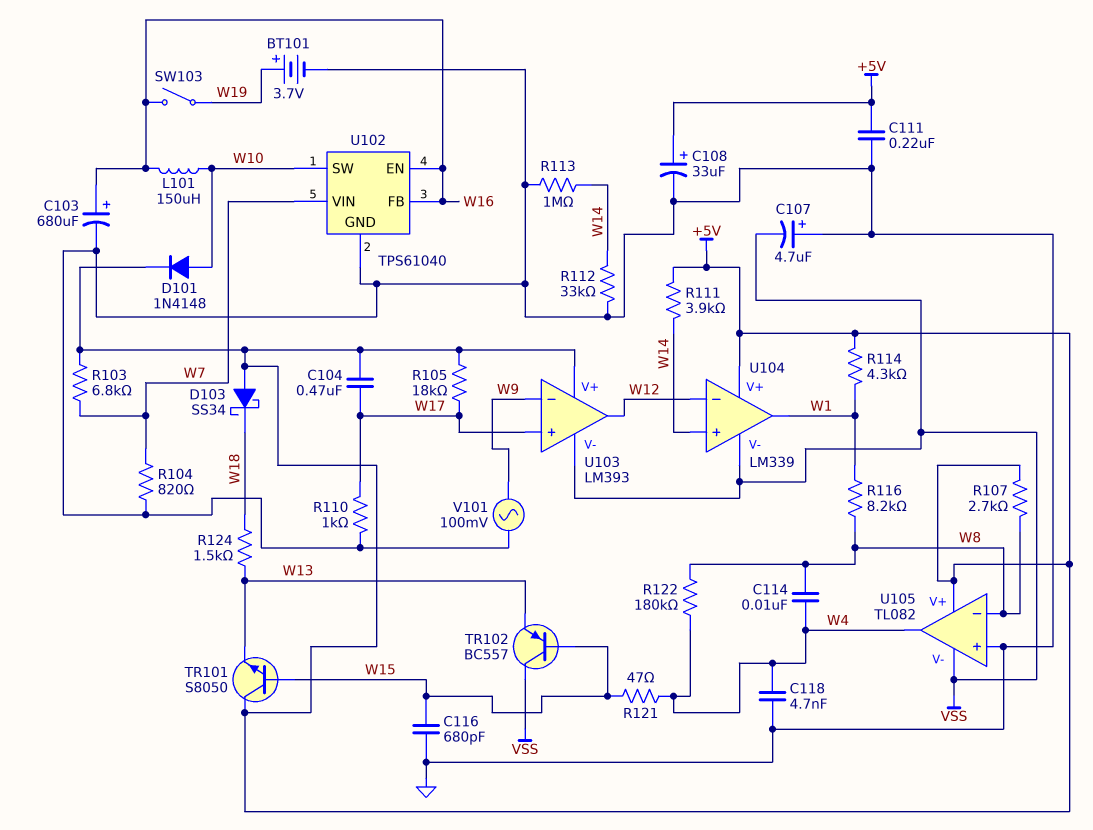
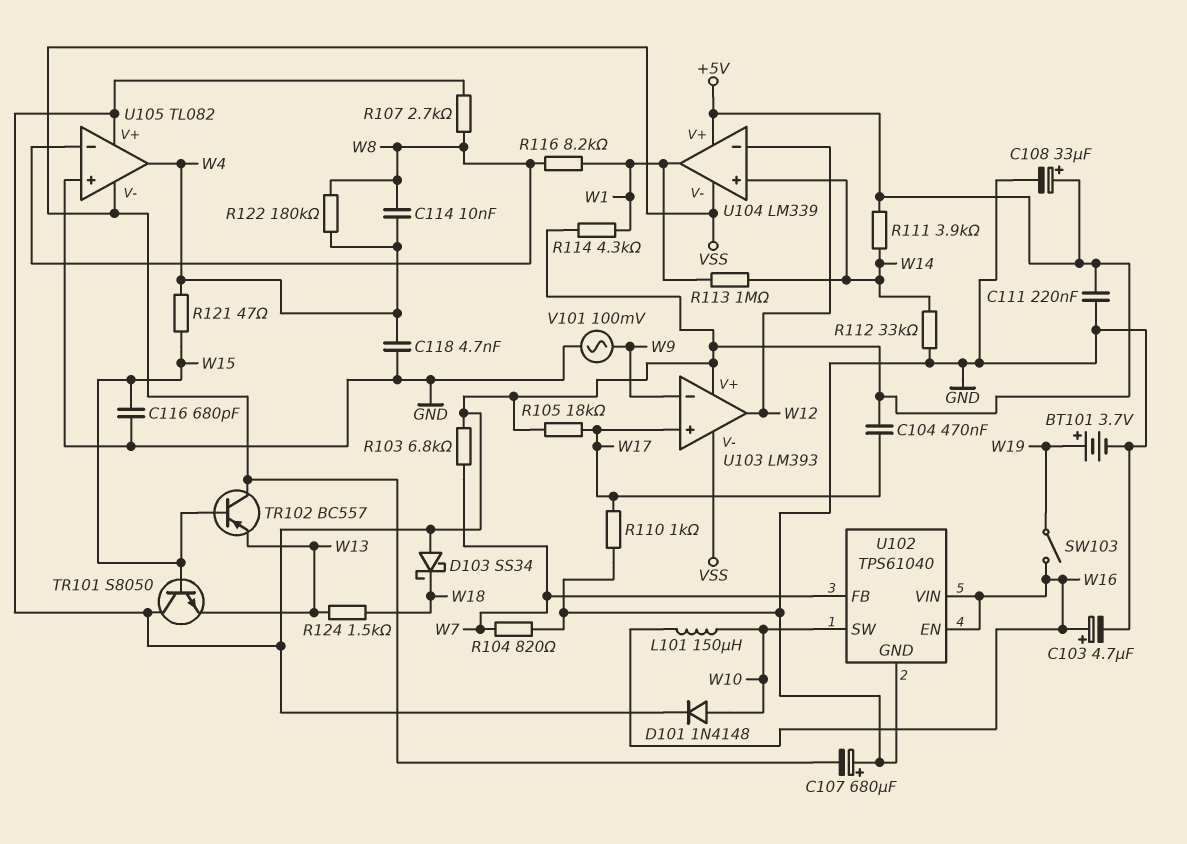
C103: 680uF (plus W16, minus GND) -> 4.7uF (plus W16, minus GND)
C107: 4.7uF (plus GND, minus VSS) -> 680uF (plus GND, minus VSS)
R113: 1M (GND, W14) -> 1M (W1, W14)
U102 pin FB: W16 -> W7
U102 pin VIN: W7 -> W16

